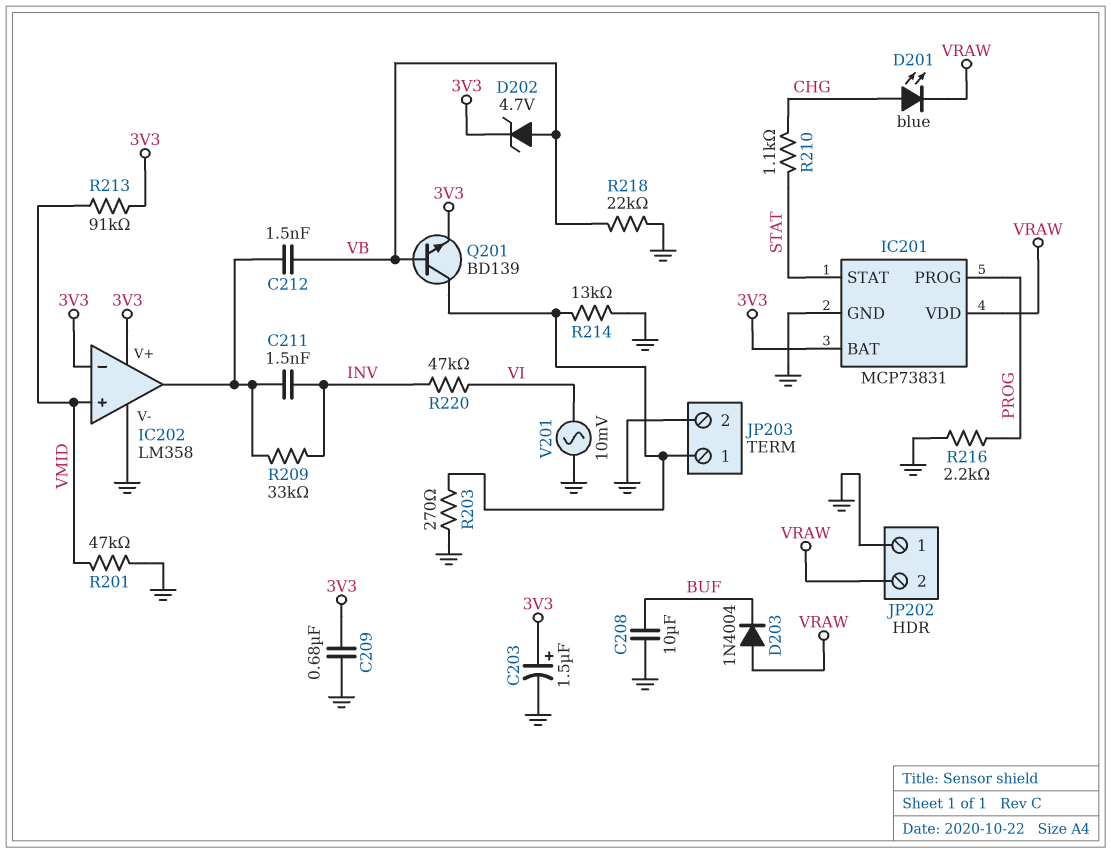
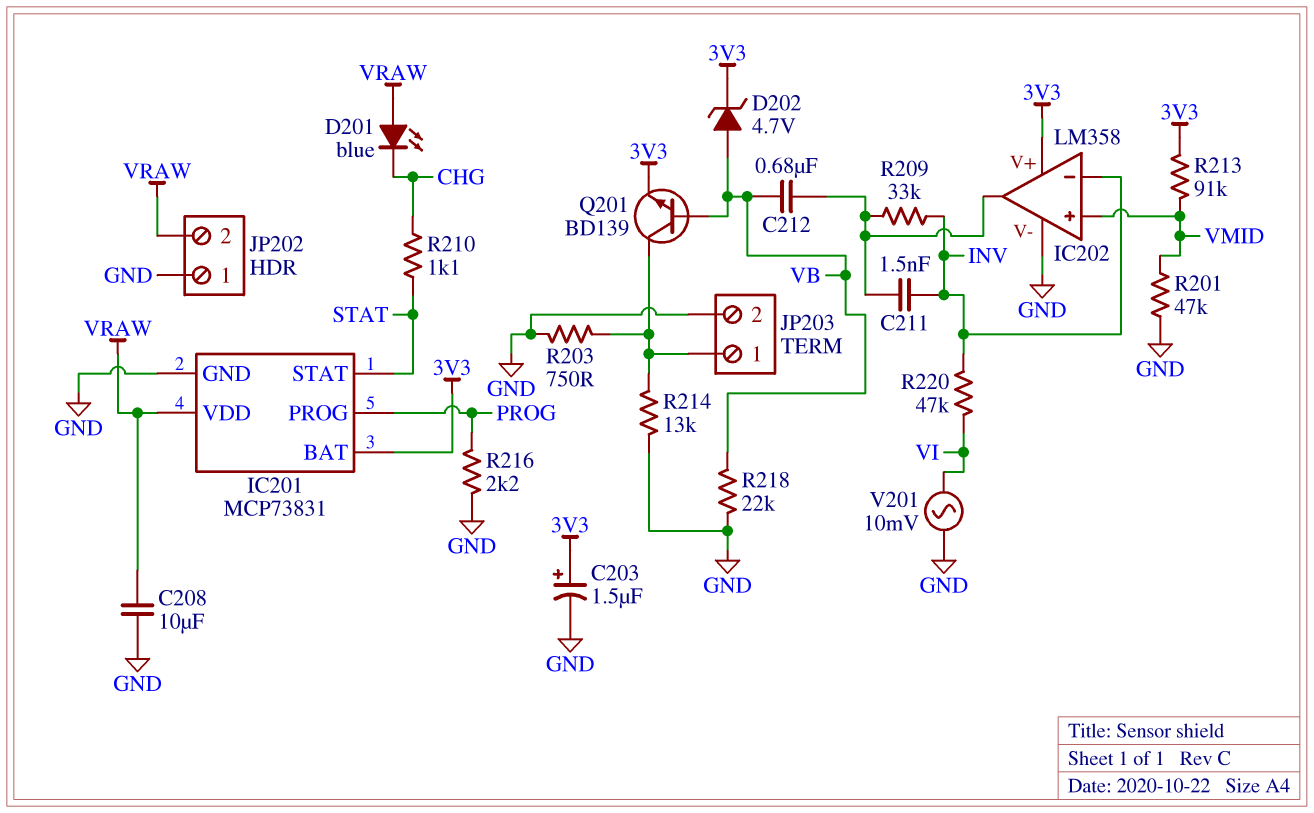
C208: 10uF (BUF, GND) -> 10uF (GND, VRAW)
C209: 680nF (3V3, GND) -> none
C212: 1.5nF (IC202/out, VB) -> 680nF (IC202/out, VB)
D201: LED blue (A CHG, K VRAW) -> LED blue (A VRAW, K CHG)
D203: diode 1N4004 (A VRAW, K BUF) -> none
IC202 pin in-: 3V3 -> INV
R203: 270 (GND, JP203/1) -> 750 (GND, JP203/1)

